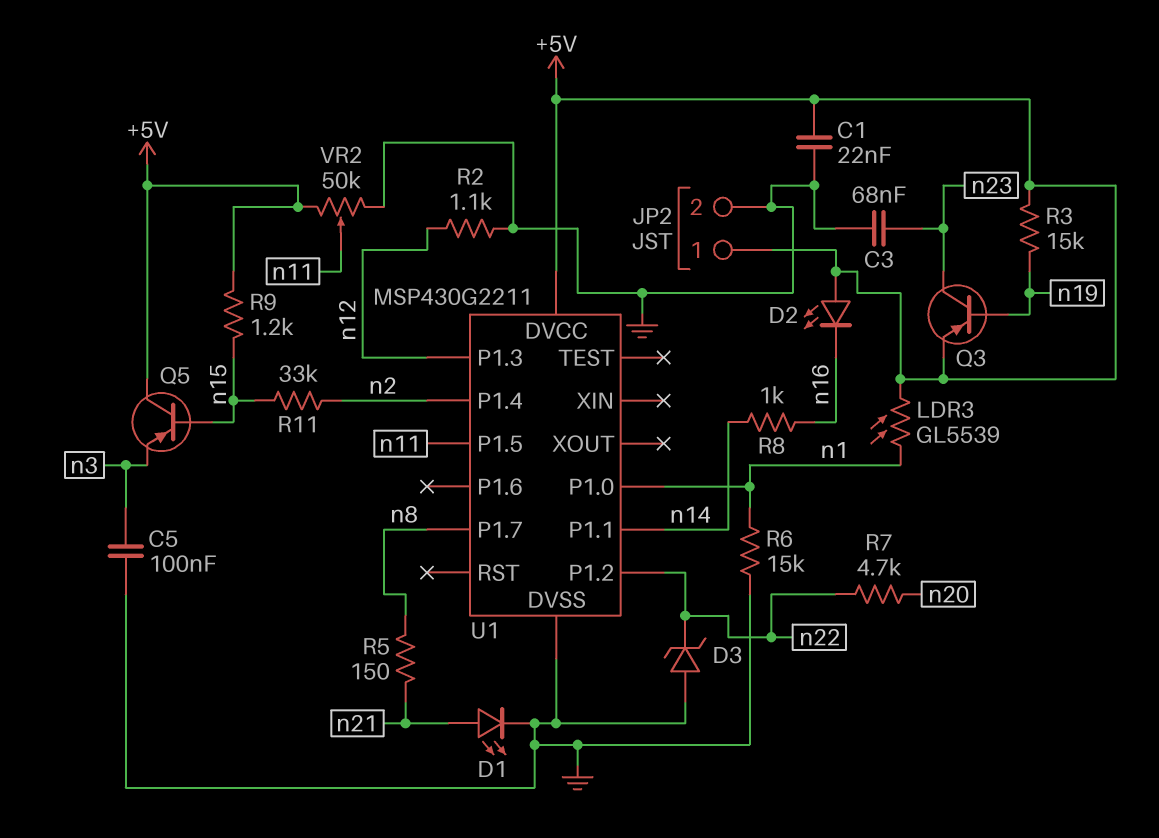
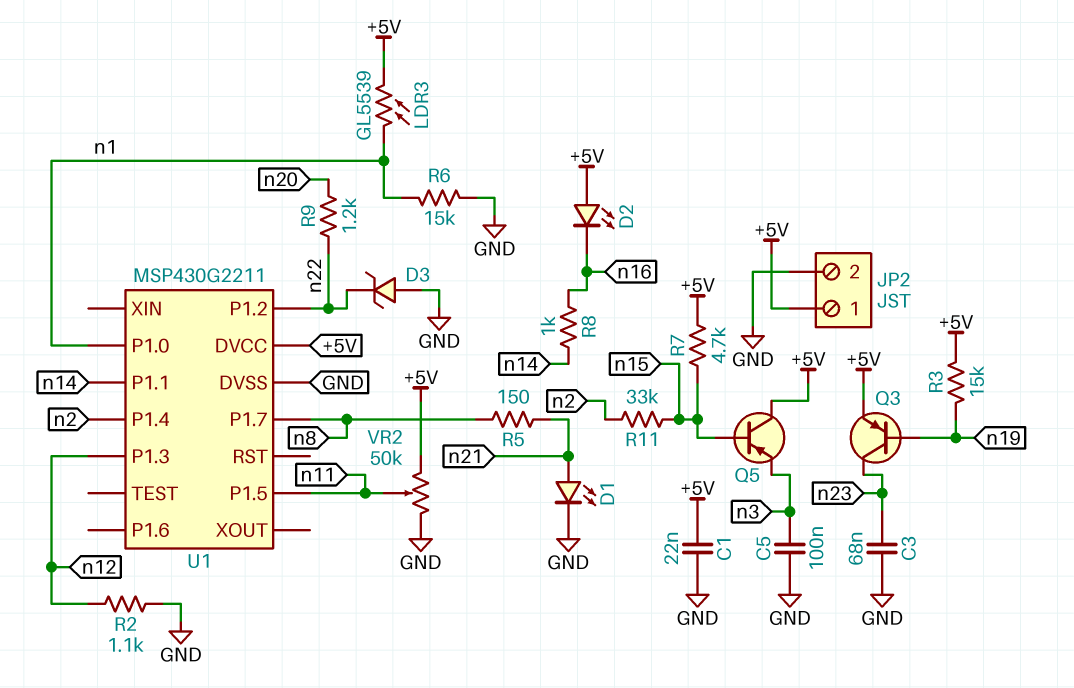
R7: 4.7k (n20, n22) -> 4.7k (+5V, n15)
R9: 1.2k (+5V, n15) -> 1.2k (n20, n22)

